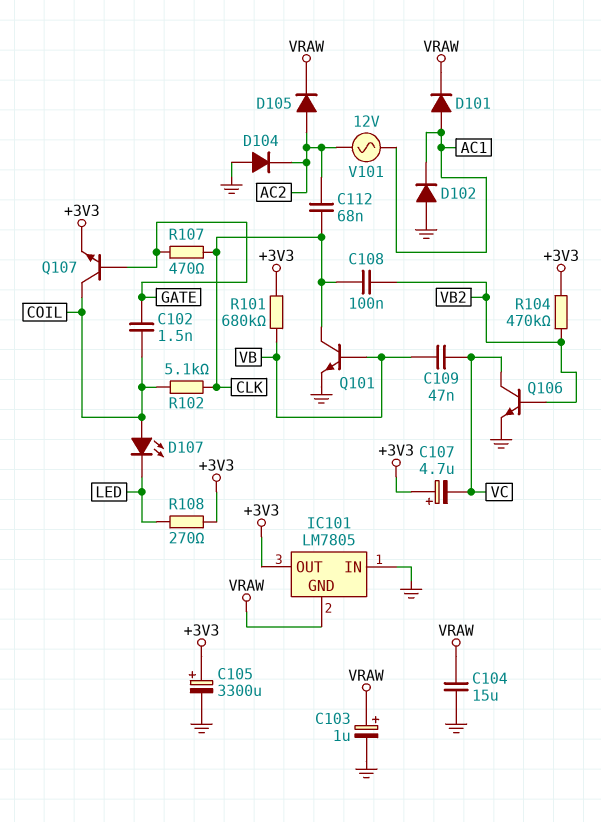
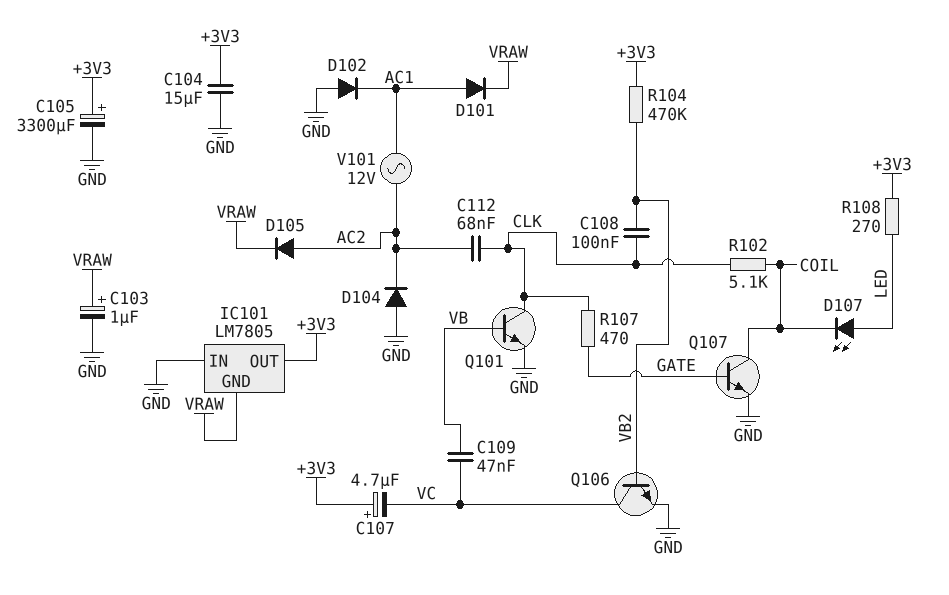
C102: 1.5nF (COIL, GATE) -> none
C104: 15uF (GND, VRAW) -> 15uF (+3V3, GND)
D107: LED (A COIL, K LED) -> LED (A LED, K COIL)
Q107: NPN (B GATE, C COIL, E +3V3) -> NPN (B GATE, C COIL, E GND)
R101: 680k (+3V3, VB) -> none

